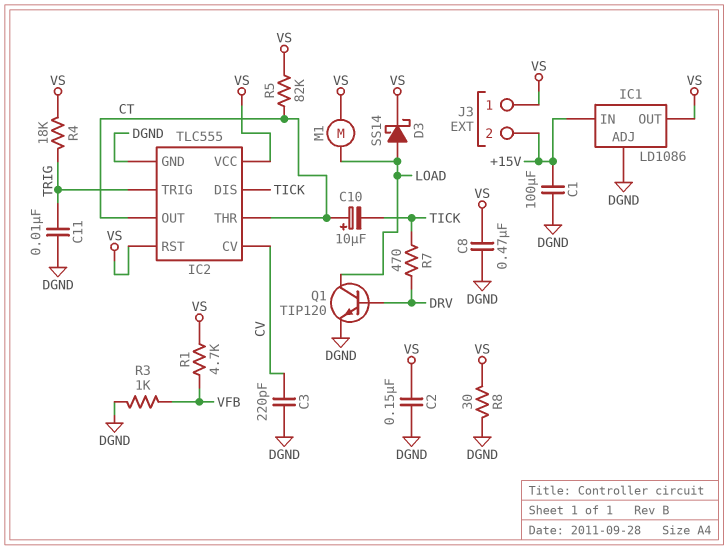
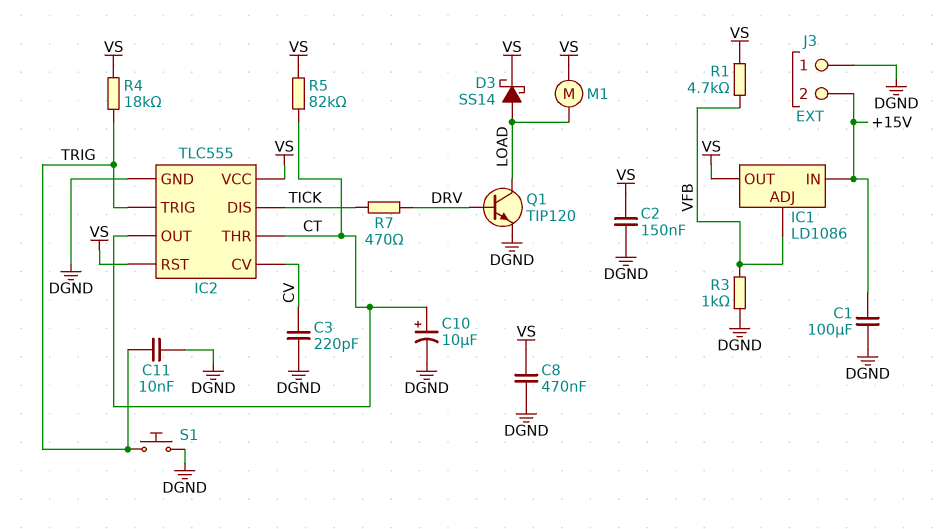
C10: 10uF (plus CT, minus TICK) -> 10uF (plus CT, minus DGND)
IC1 pin ADJ: DGND -> VFB
J3 pin 1: VS -> DGND
R8: 30 (DGND, VS) -> none
S1: none -> button (DGND, TRIG)

